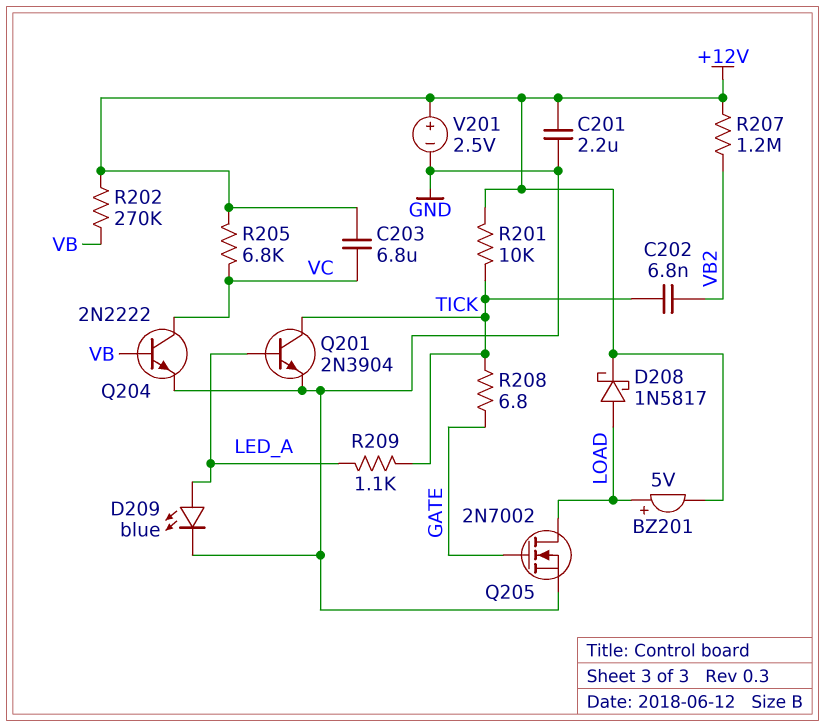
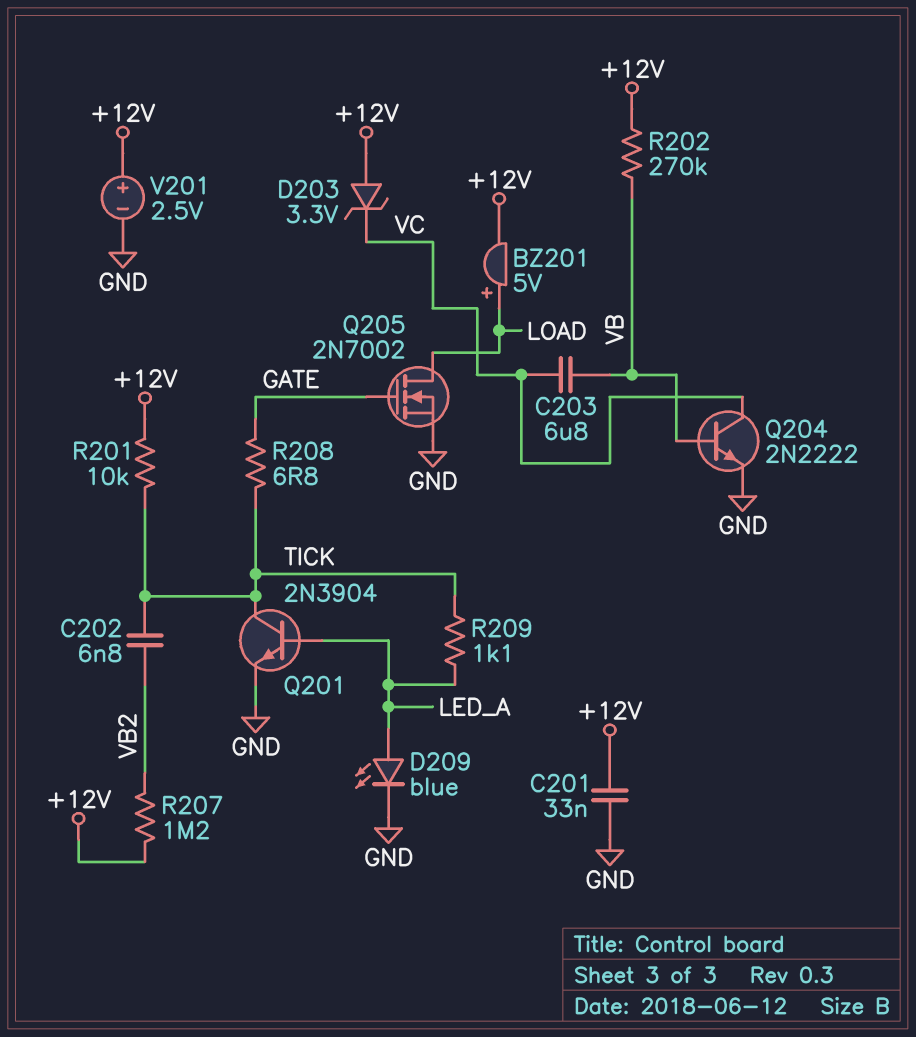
C201: 2.2uF (+12V, GND) -> 33nF (+12V, GND)
C203: 6.8uF (+12V, VC) -> 6.8uF (VB, VC)
D203: none -> zener 3.3V (A +12V, K VC)
D208: schottky 1N5817 (A LOAD, K +12V) -> none
R205: 6.8k (+12V, VC) -> none

